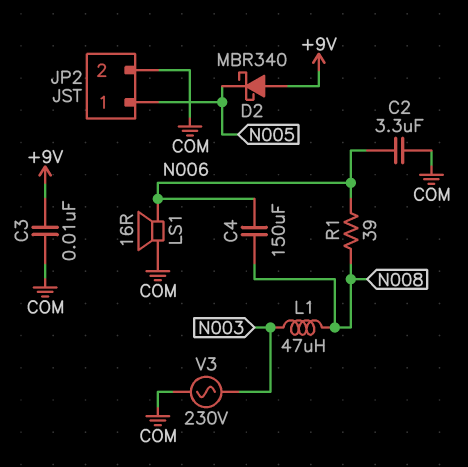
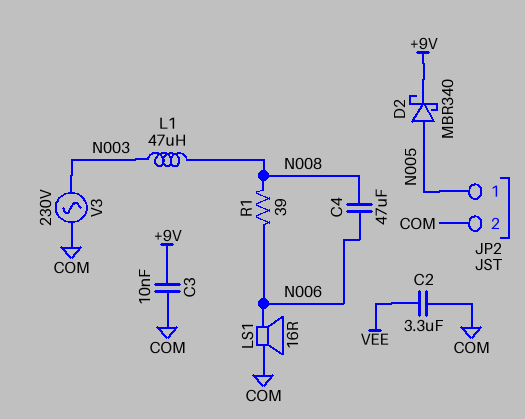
C2: 3.3uF (COM, N006) -> 3.3uF (COM, VEE)
C4: 150uF (N006, N008) -> 47uF (N006, N008)
D2: schottky MBR340 (A +9V, K N005) -> schottky MBR340 (A N005, K +9V)

